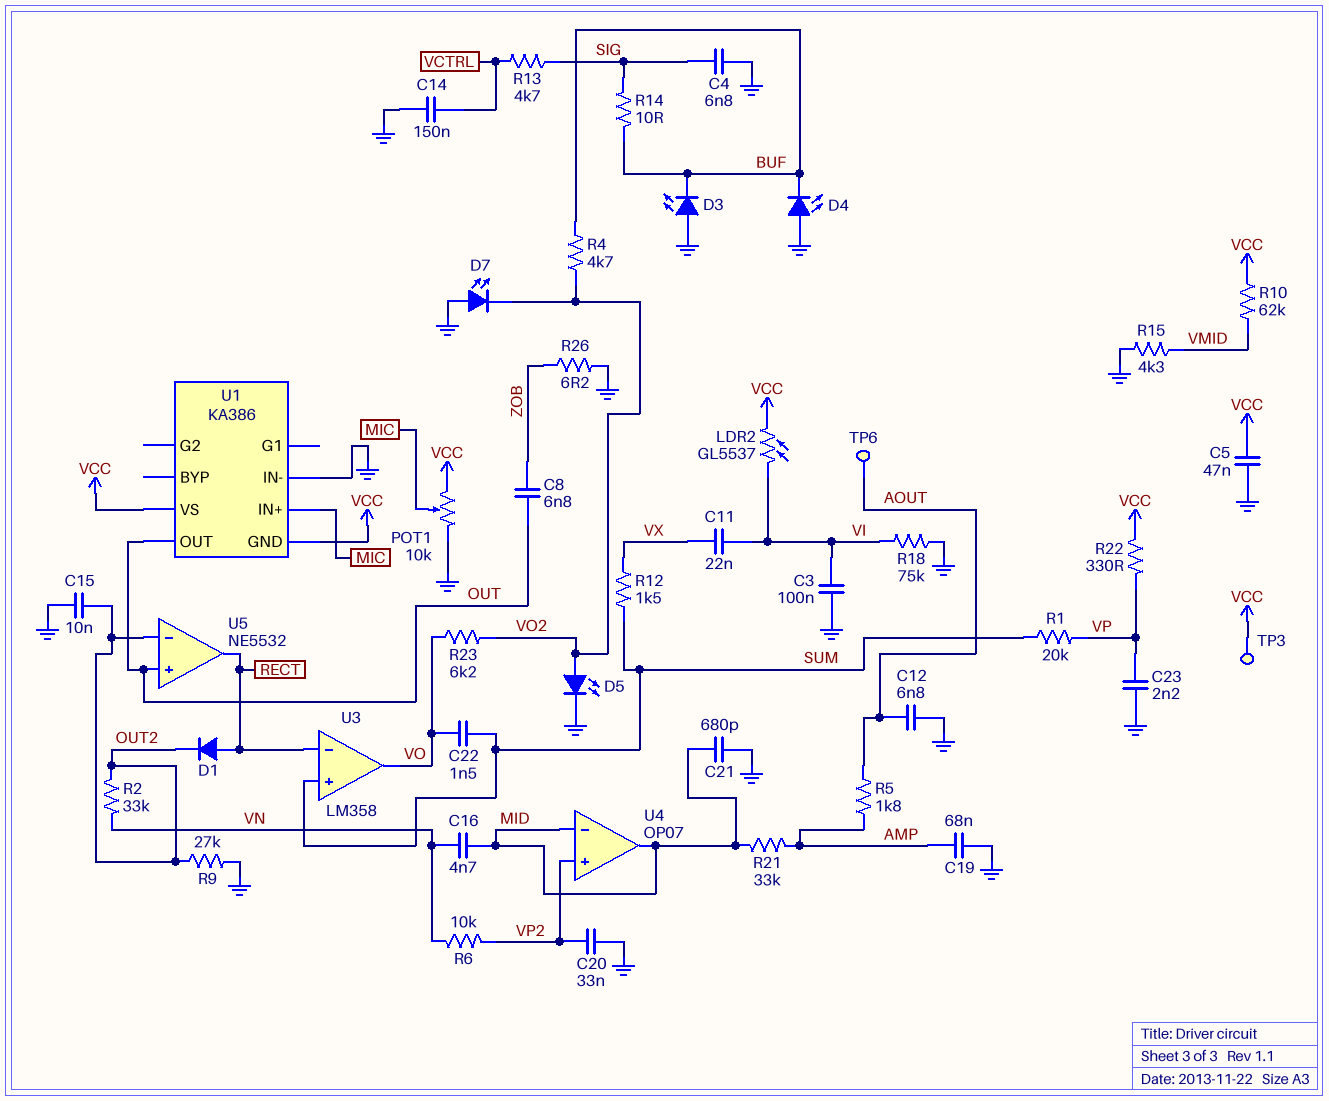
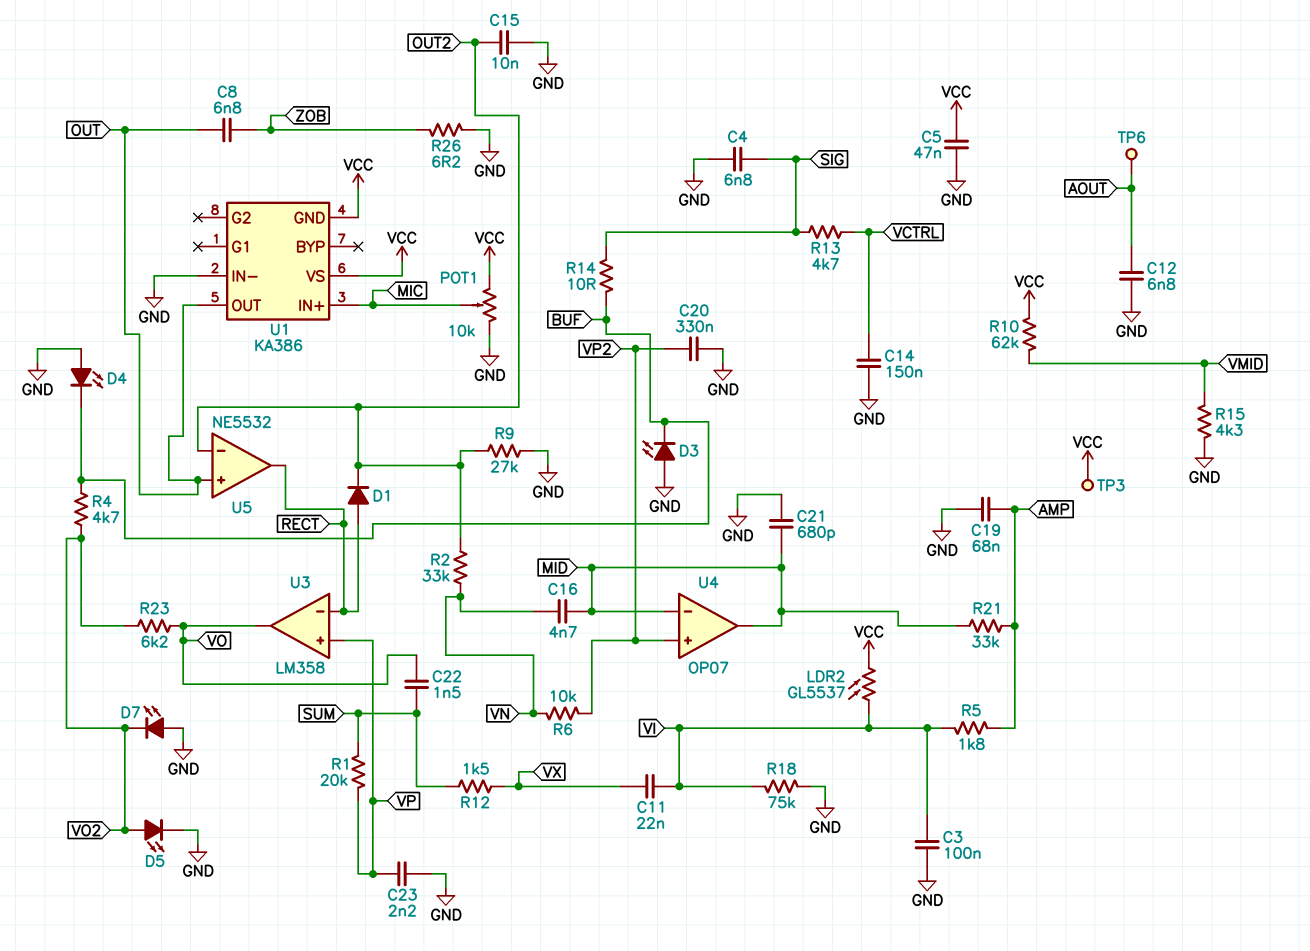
C20: 33nF (GND, VP2) -> 330nF (GND, VP2)
R5: 1.8k (AMP, AOUT) -> 1.8k (AMP, VI)
R22: 330 (VCC, VP) -> none
U3 pin in+: SUM -> VP

